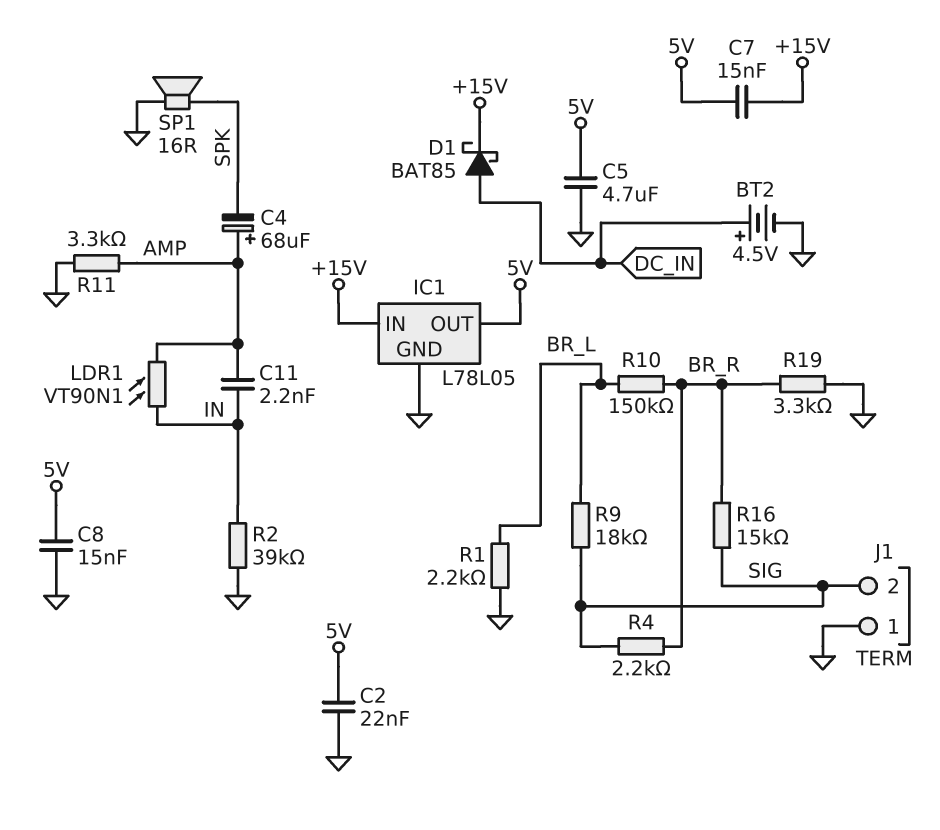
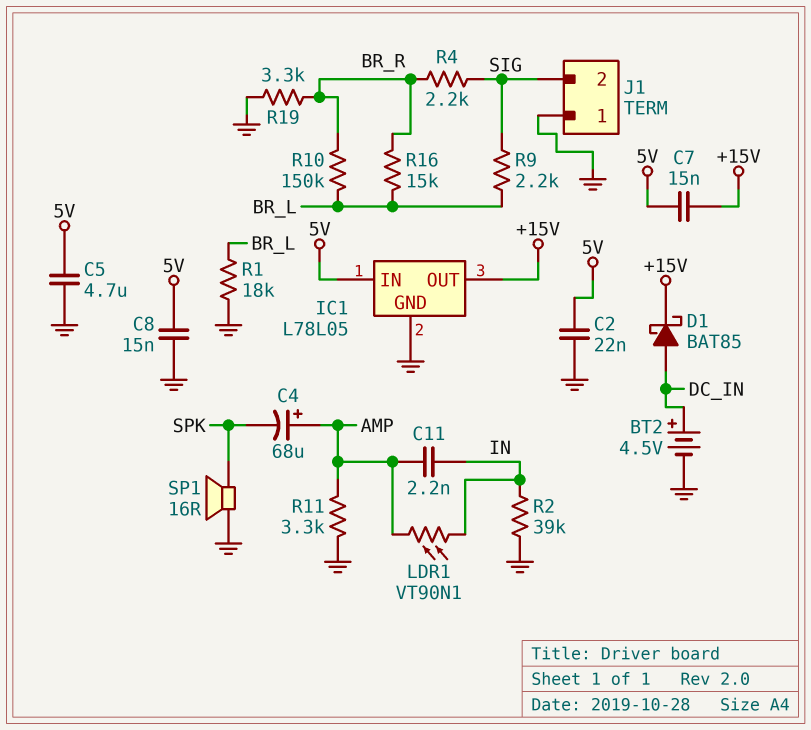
IC1 pin IN: +15V -> 5V
IC1 pin OUT: 5V -> +15V
R1: 2.2k (BR_L, GND) -> 18k (BR_L, GND)
R9: 18k (BR_L, SIG) -> 2.2k (BR_L, SIG)
R16: 15k (BR_R, SIG) -> 15k (BR_L, BR_R)

